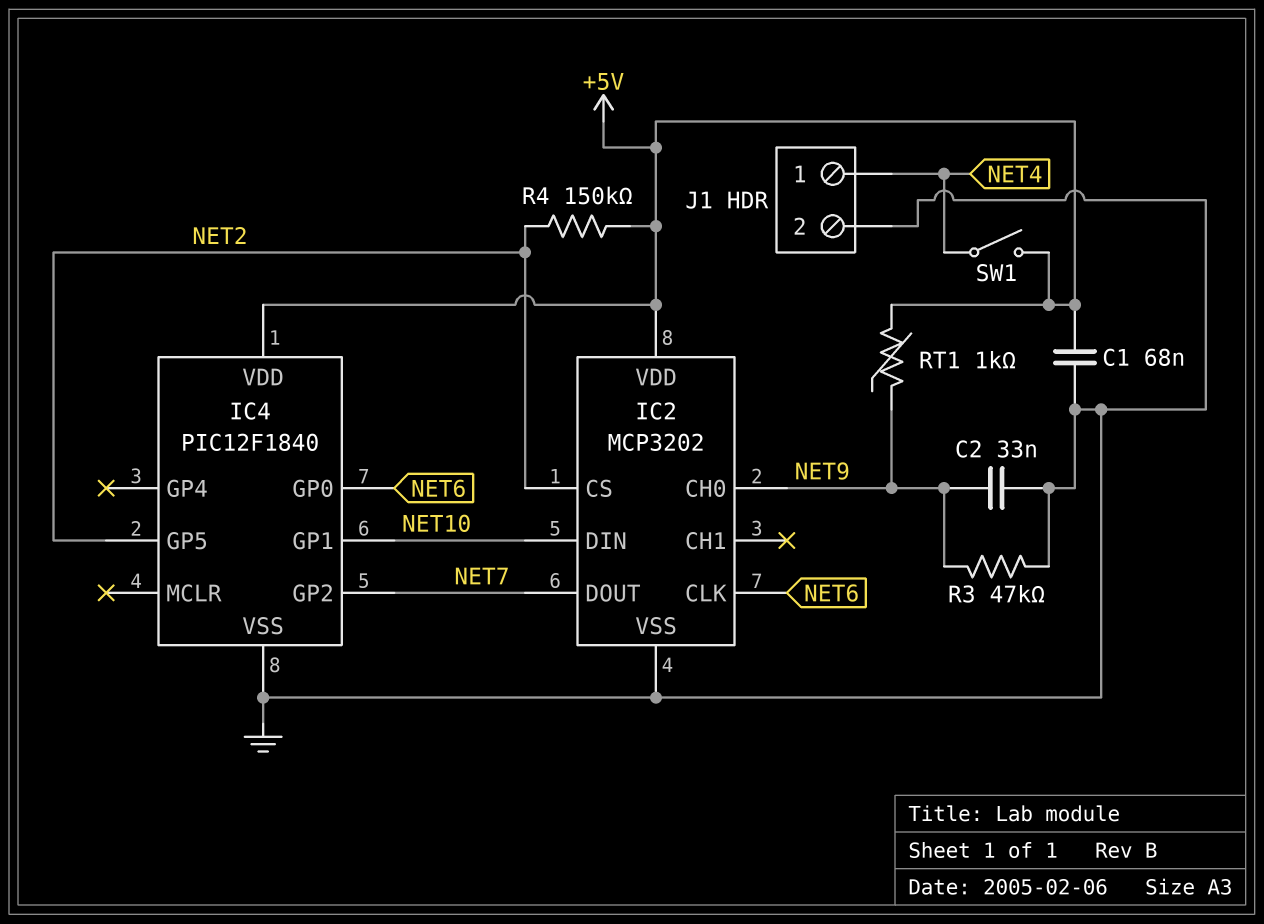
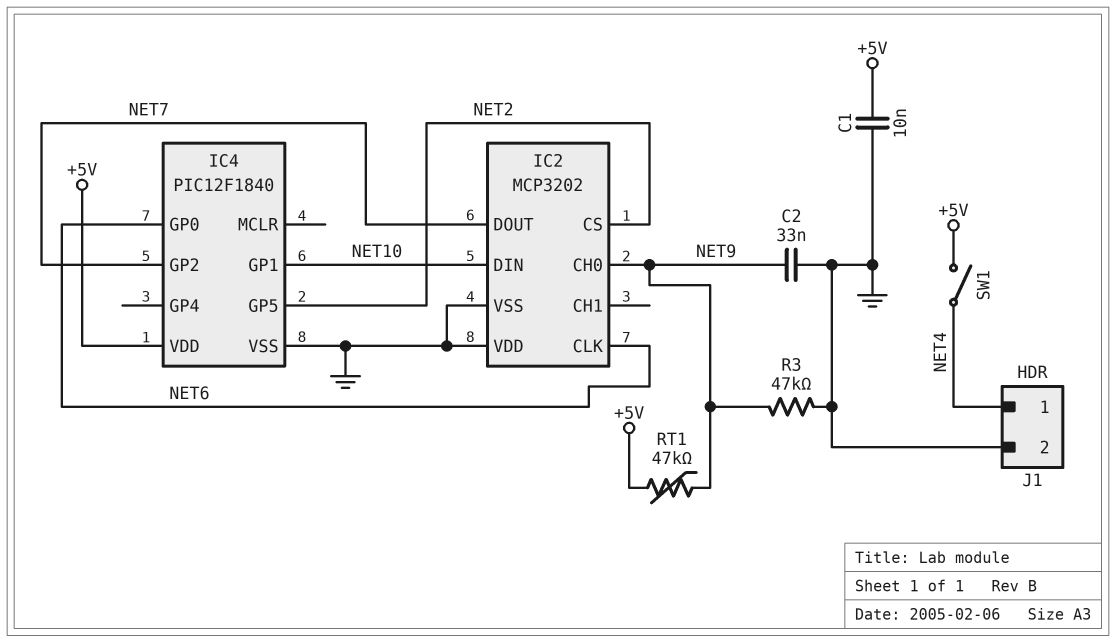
C1: 68nF (+5V, GND) -> 10nF (+5V, GND)
IC2 pin VDD: +5V -> GND
R4: 150k (+5V, NET2) -> none
RT1: 1k (+5V, NET9) -> 47k (+5V, NET9)

